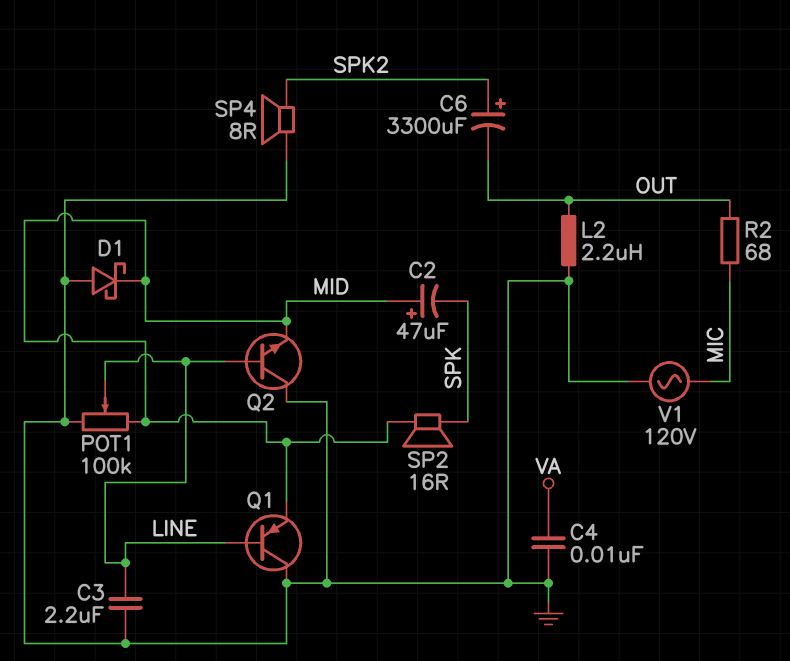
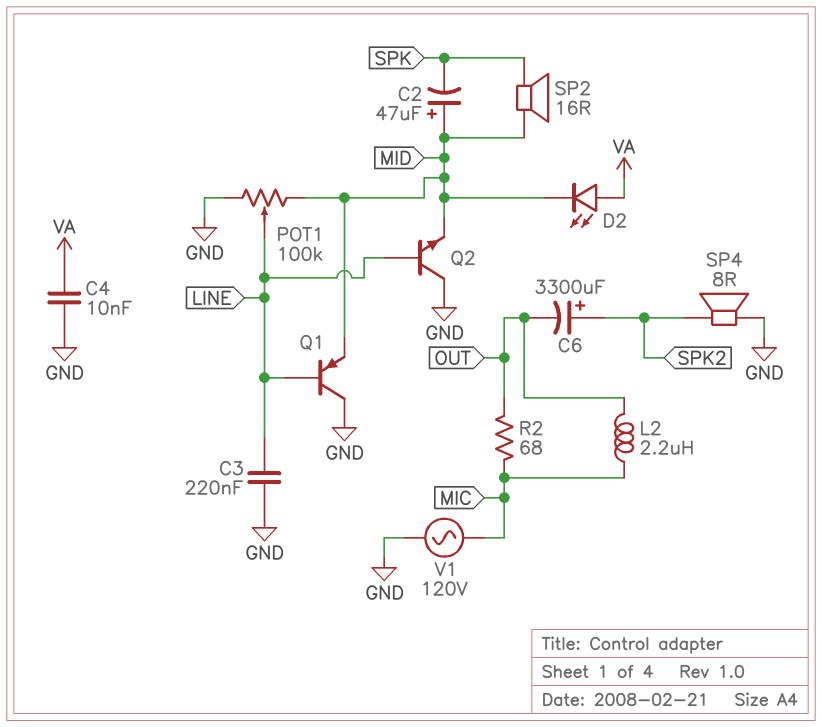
C3: 2.2uF (GND, LINE) -> 220nF (GND, LINE)
D1: schottky (A GND, K MID) -> none
D2: none -> LED (A VA, K MID)
L2: 2.2uH (GND, OUT) -> 2.2uH (MIC, OUT)

